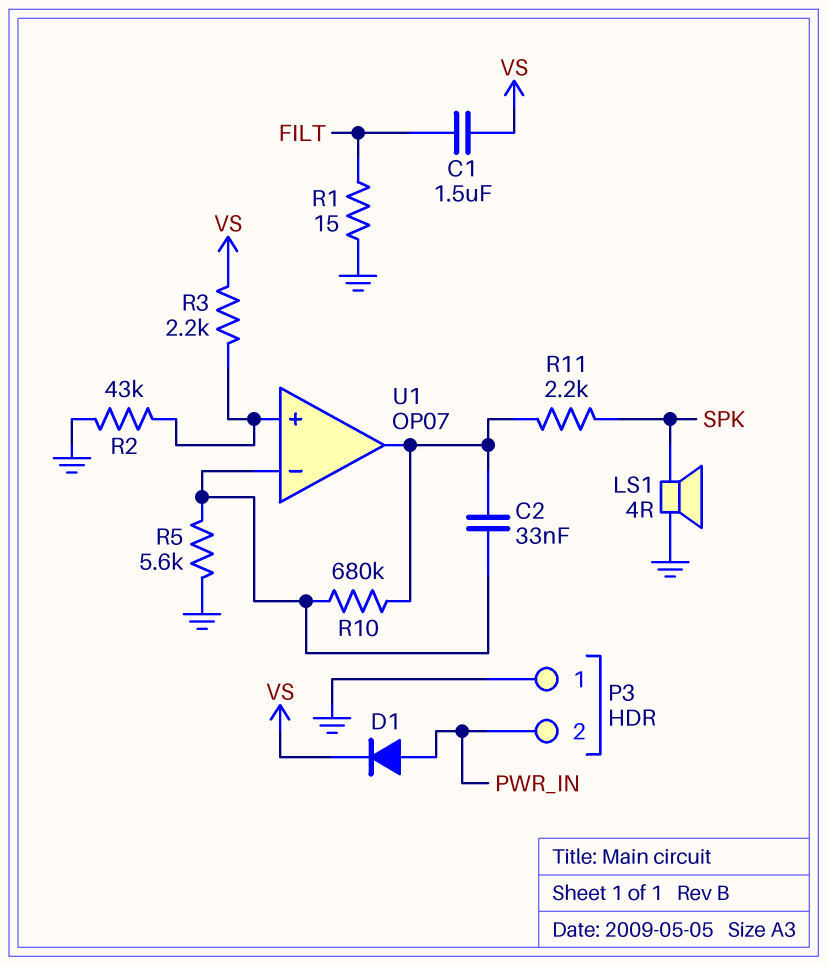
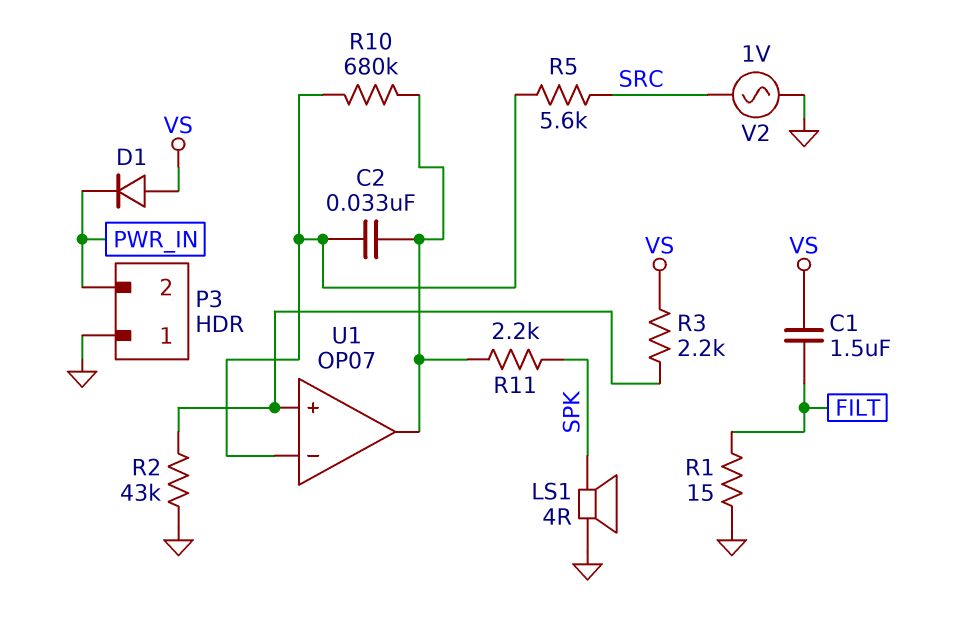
D1: diode (A PWR_IN, K VS) -> diode (A VS, K PWR_IN)
R5: 5.6k (GND, U1/in-) -> 5.6k (SRC, U1/in-)
V2: none -> AC 1V (GND, SRC)

